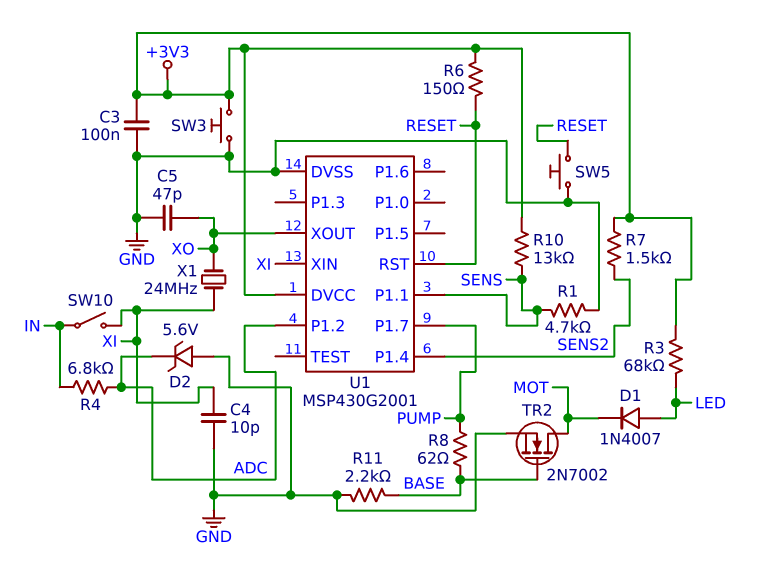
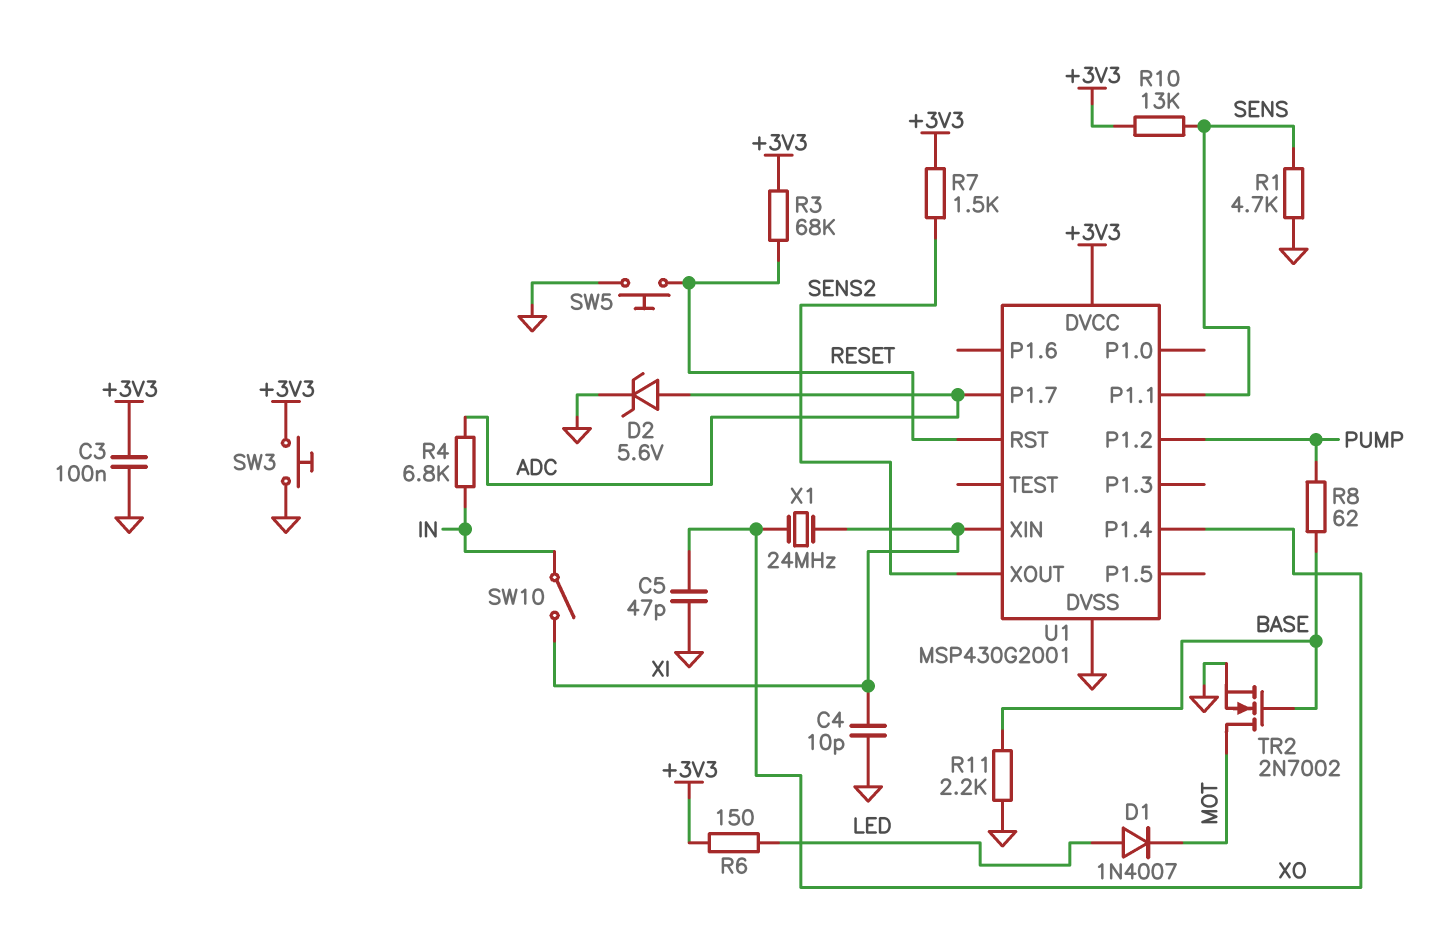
D2: zener 5.6V (A GND, K ADC) -> zener 5.6V (A ADC, K GND)
R3: 68k (+3V3, LED) -> 68k (+3V3, RESET)
R6: 150 (+3V3, RESET) -> 150 (+3V3, LED)
U1 pin P1.2: ADC -> PUMP
U1 pin P1.4: SENS2 -> XO
U1 pin P1.7: PUMP -> ADC
U1 pin XOUT: XO -> SENS2

